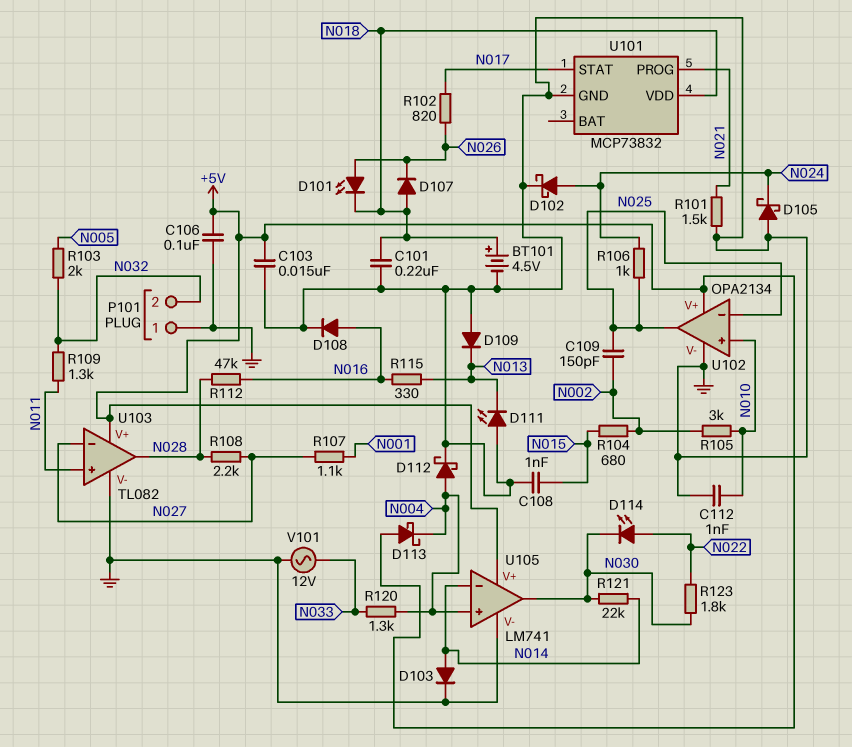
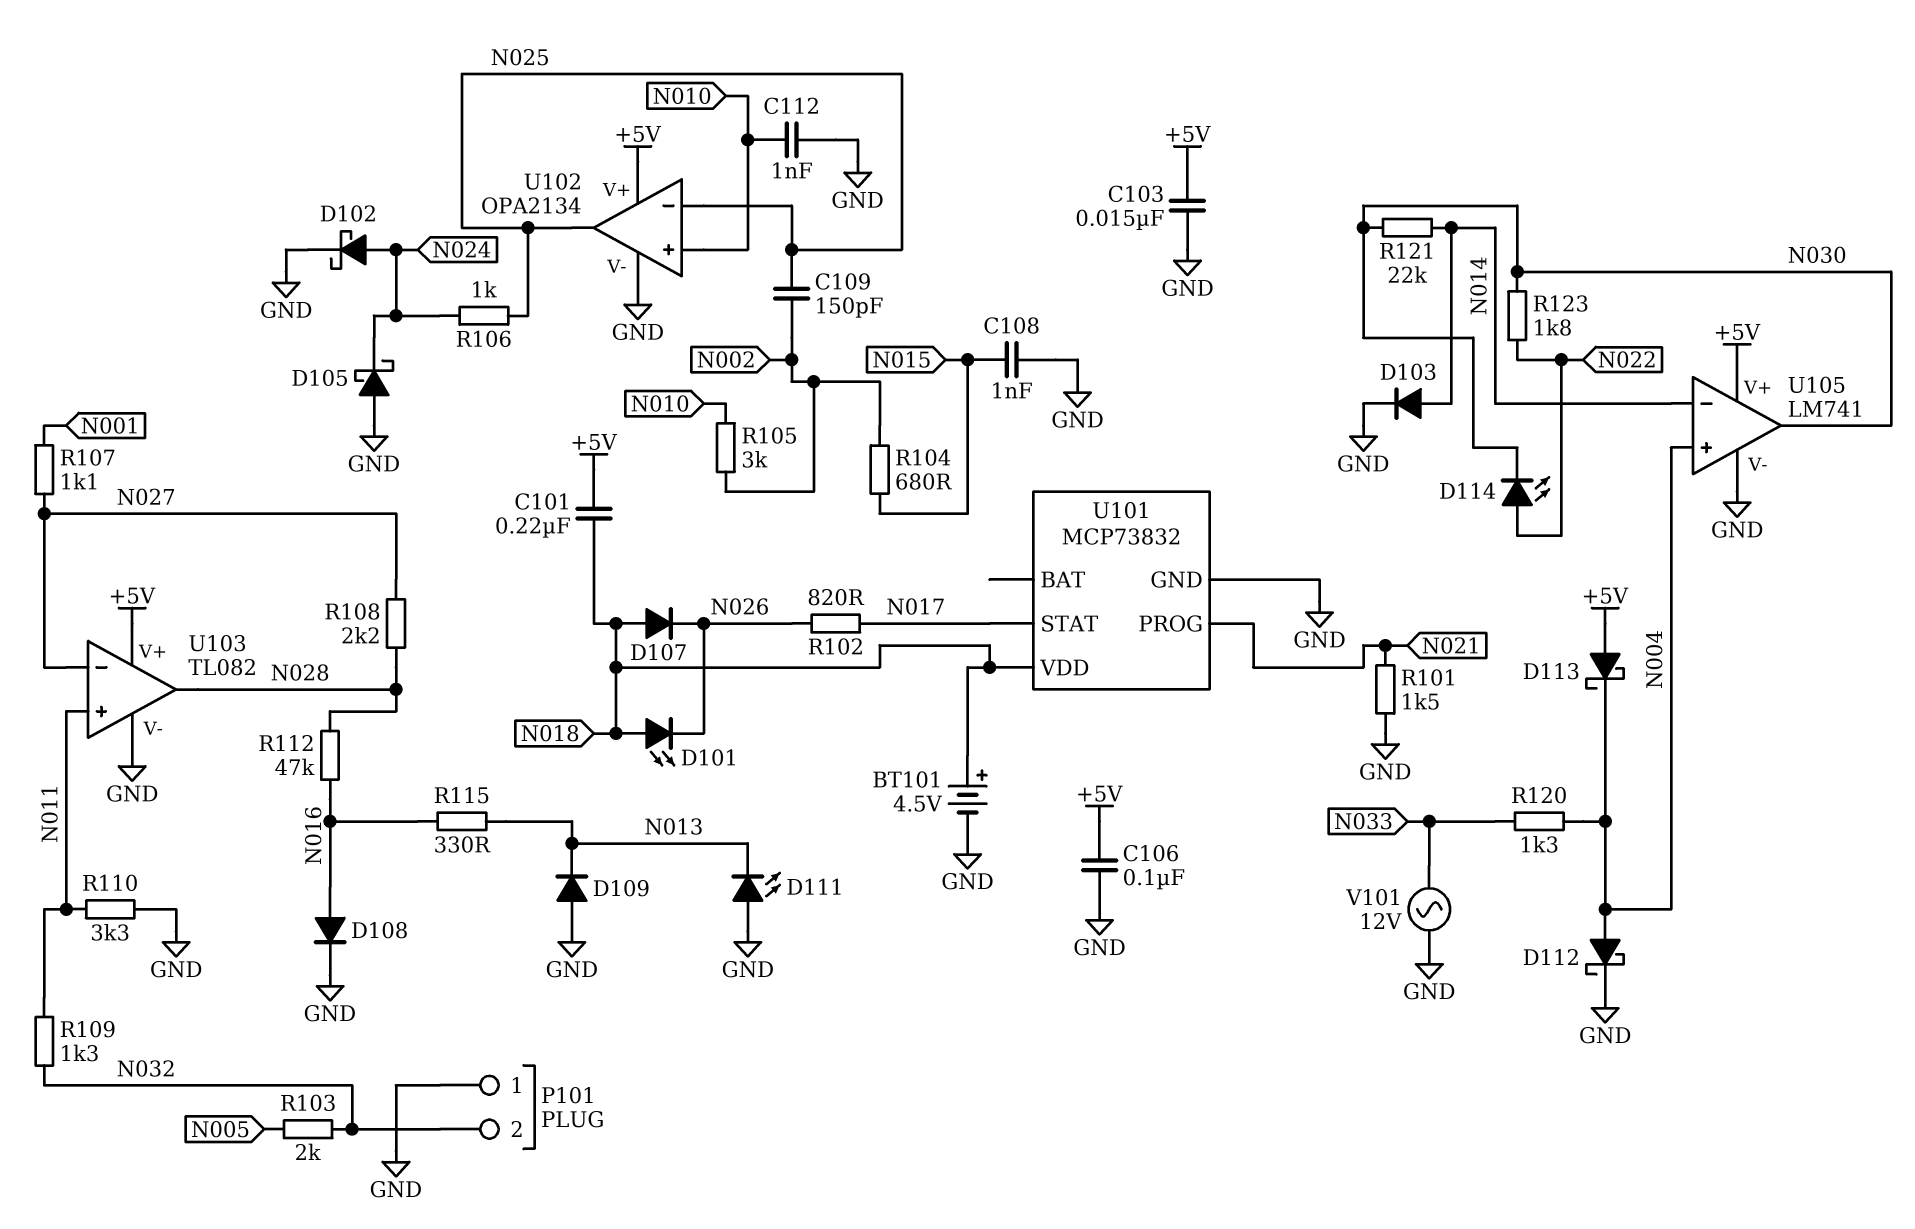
C101: 220nF (GND, N018) -> 220nF (+5V, N018)
D101: LED (A N026, K N018) -> LED (A N018, K N026)
R110: none -> 3.3k (GND, N011)

